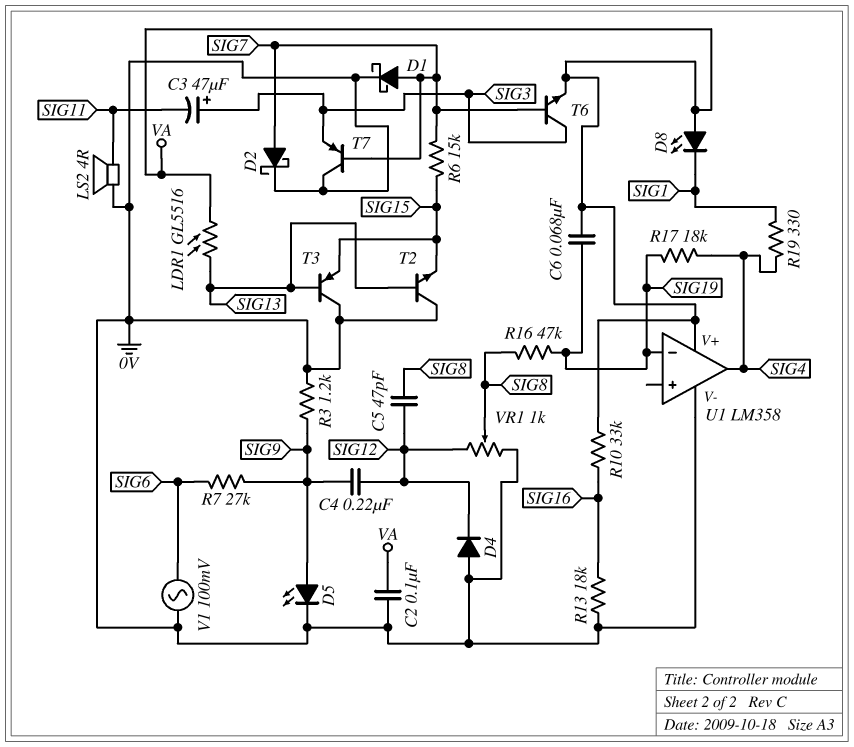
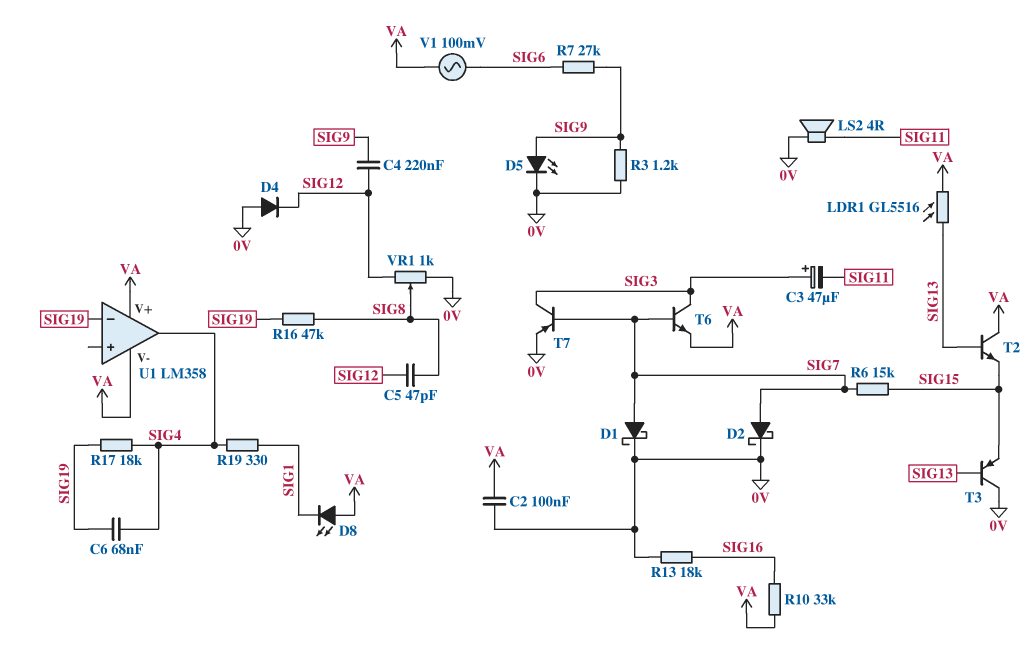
C6: 68nF (SIG19, VA) -> 68nF (SIG4, SIG19)
T2: NPN (B SIG13, C 0V, E SIG15) -> NPN (B SIG13, C VA, E SIG15)
T7: PNP (B SIG7, C 0V, E SIG3) -> PNP (B SIG7, C SIG3, E 0V)
U1 pin V-: 0V -> VA
V1: AC 100mV (0V, SIG6) -> AC 100mV (SIG6, VA)

